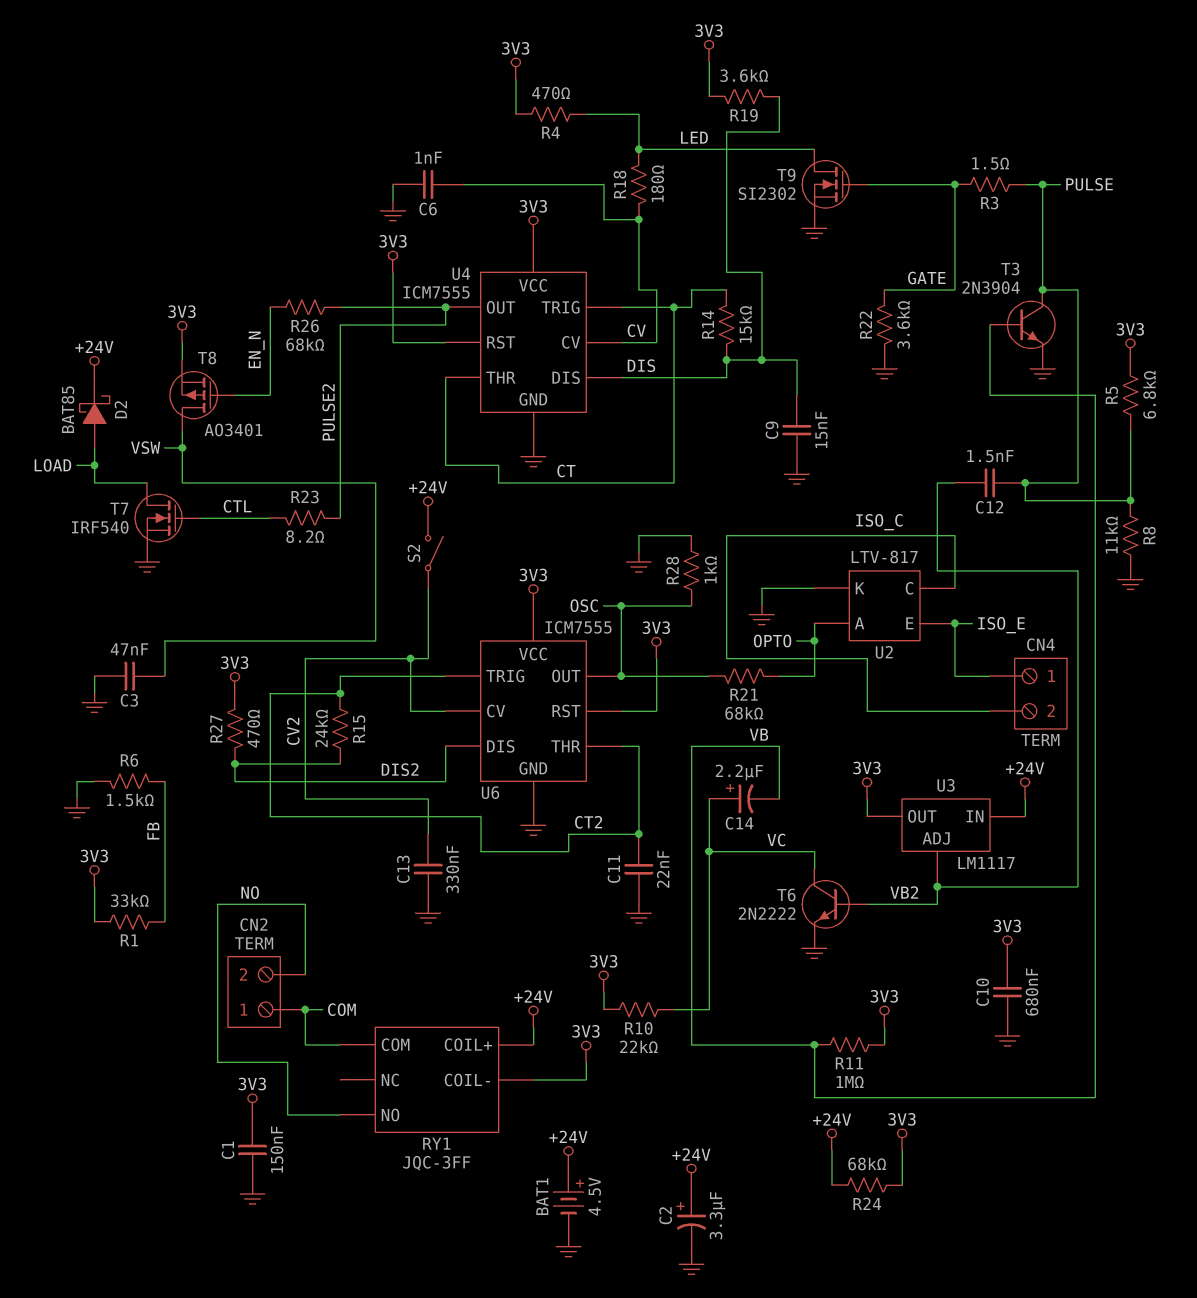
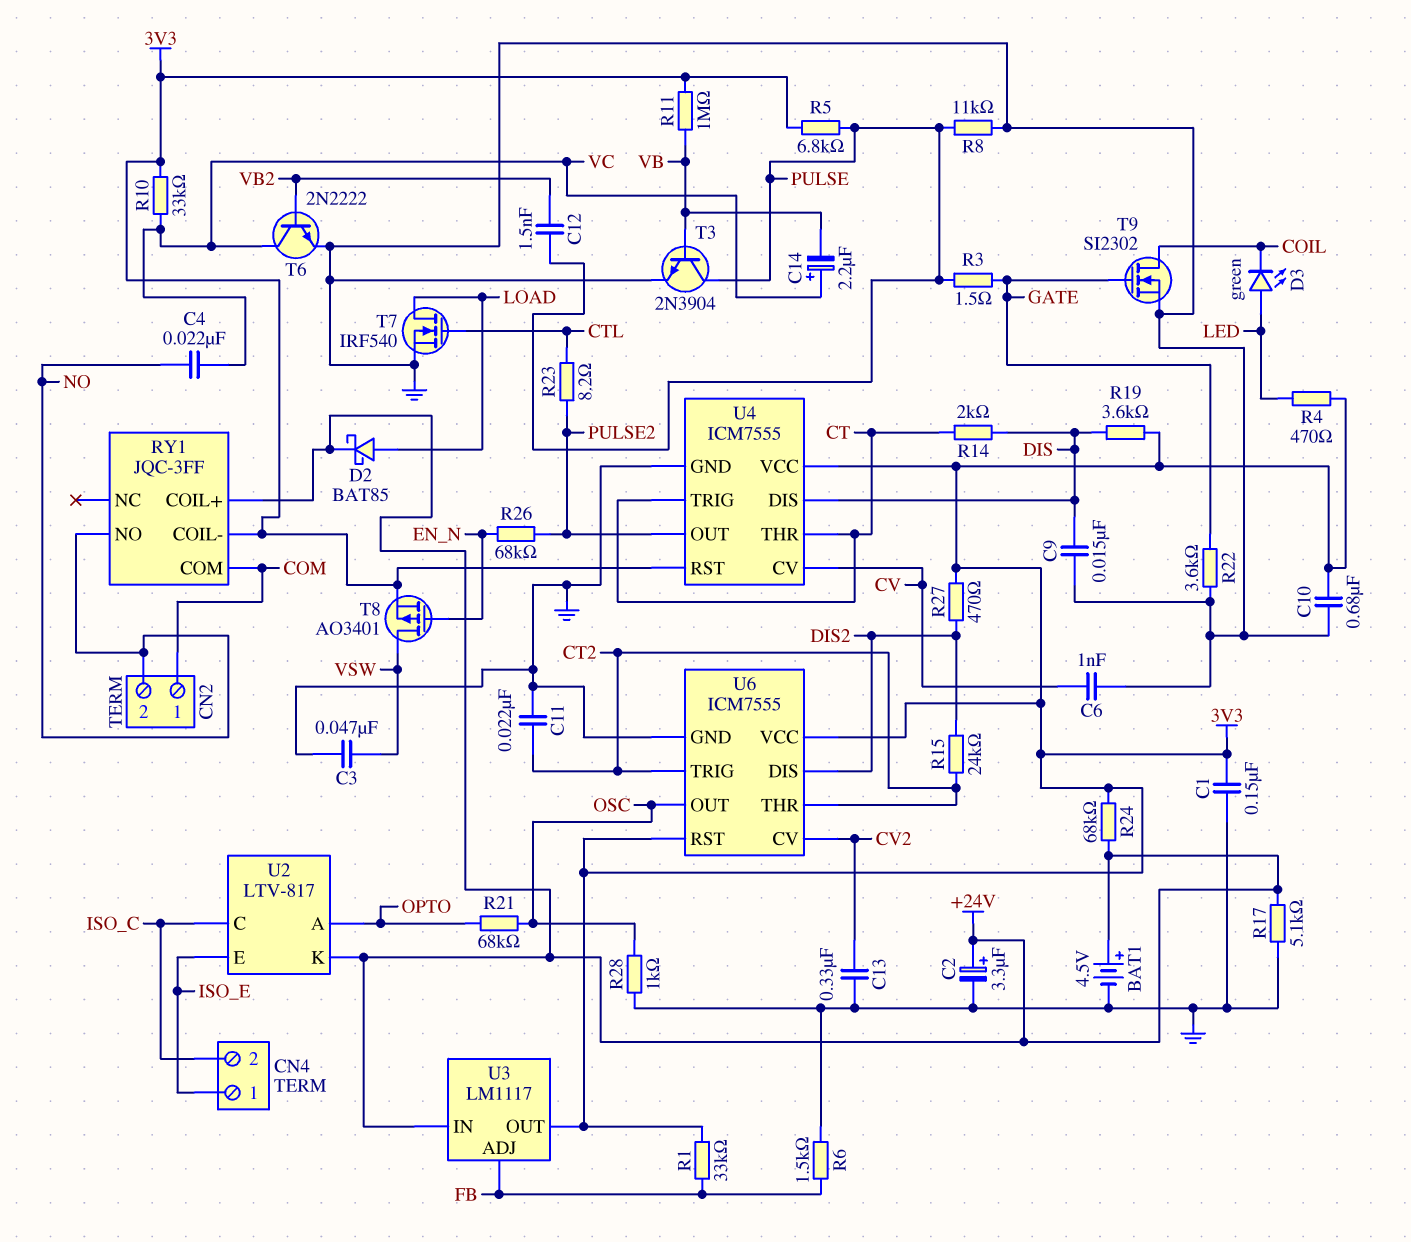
C4: none -> 22nF (NO, VC)
D3: none -> LED green (A LED, K COIL)
R10: 22k (3V3, VC) -> 33k (3V3, VC)
R14: 15k (CT, DIS) -> 2k (CT, DIS)
R17: none -> 5.1k (+24V, GND)
R18: 180 (CV, LED) -> none
S2: switch (+24V, CV2) -> none
T9: NMOS SI2302 (G GATE, D LED, S GND) -> NMOS SI2302 (G GATE, D COIL, S GND)
U2 pin K: GND -> +24V
U3 pin ADJ: VB2 -> FB

